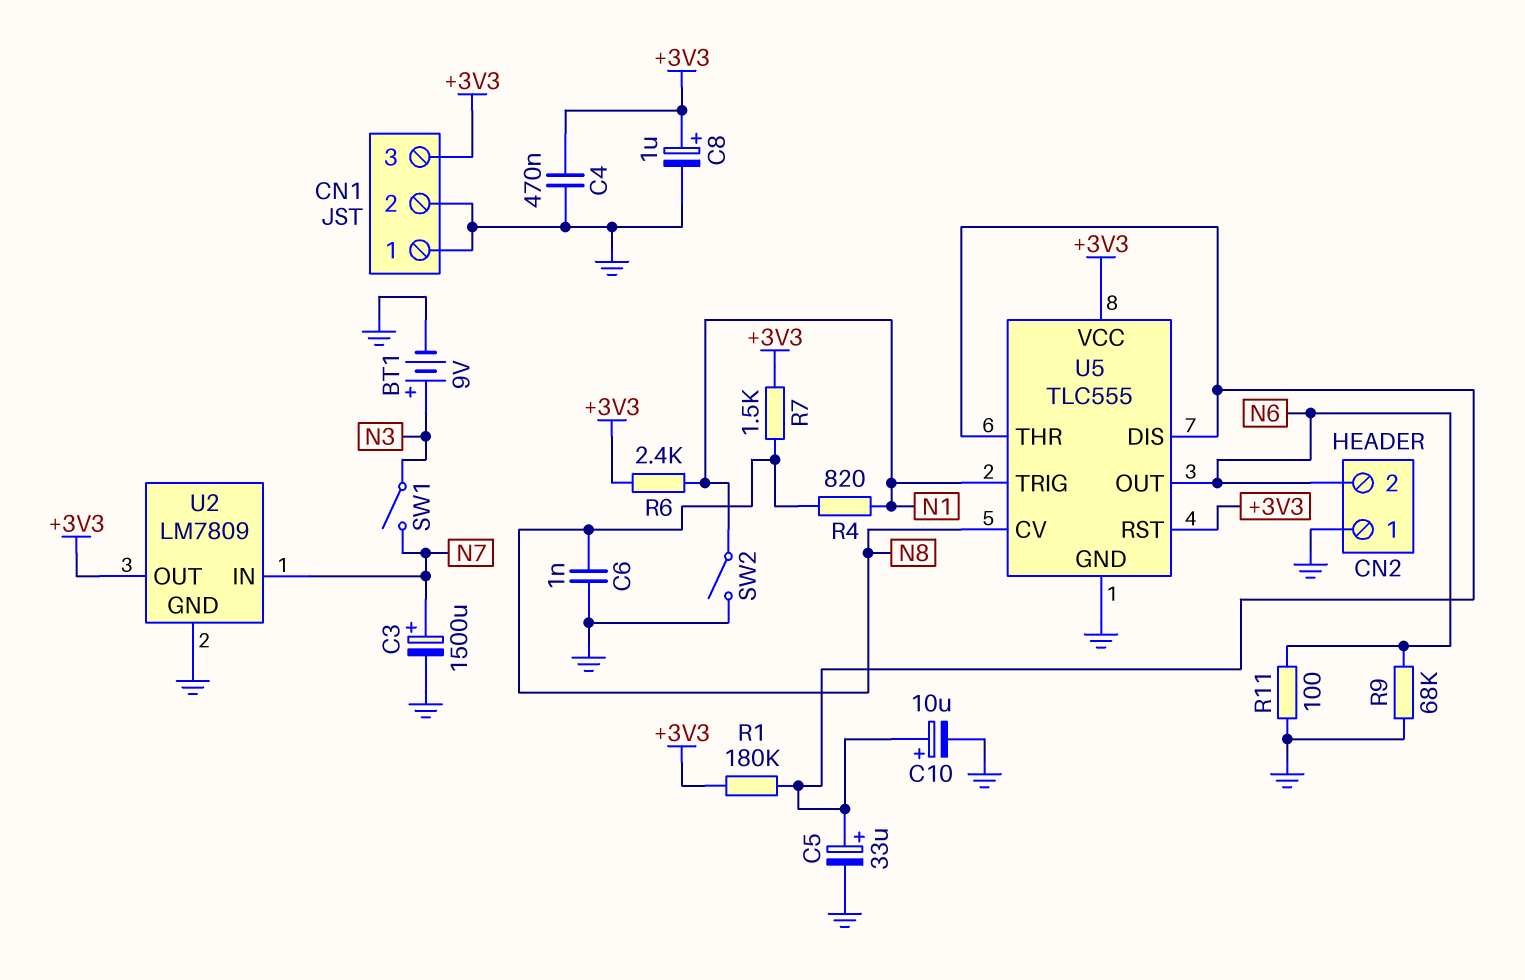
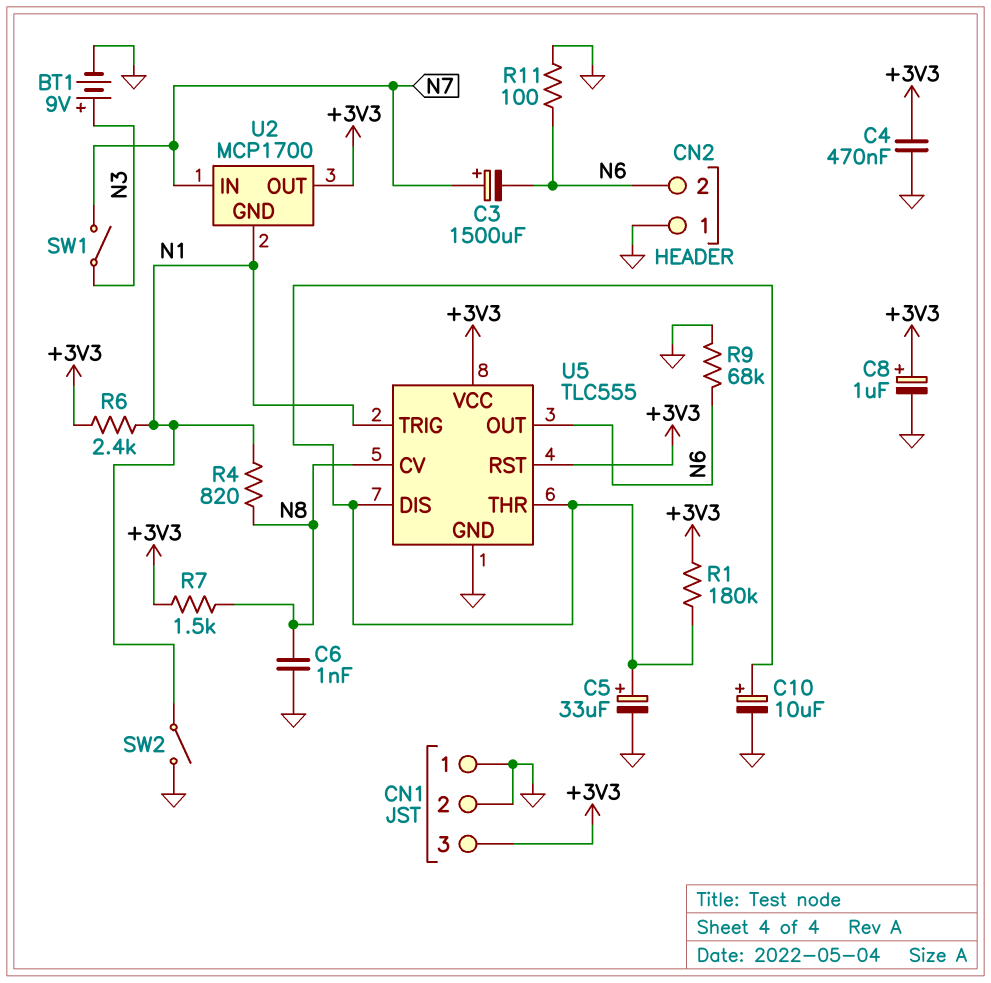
C3: 1500uF (plus N7, minus GND) -> 1500uF (plus N7, minus N6)
U2: LM7809 -> MCP1700
U2 pin GND: GND -> N1

